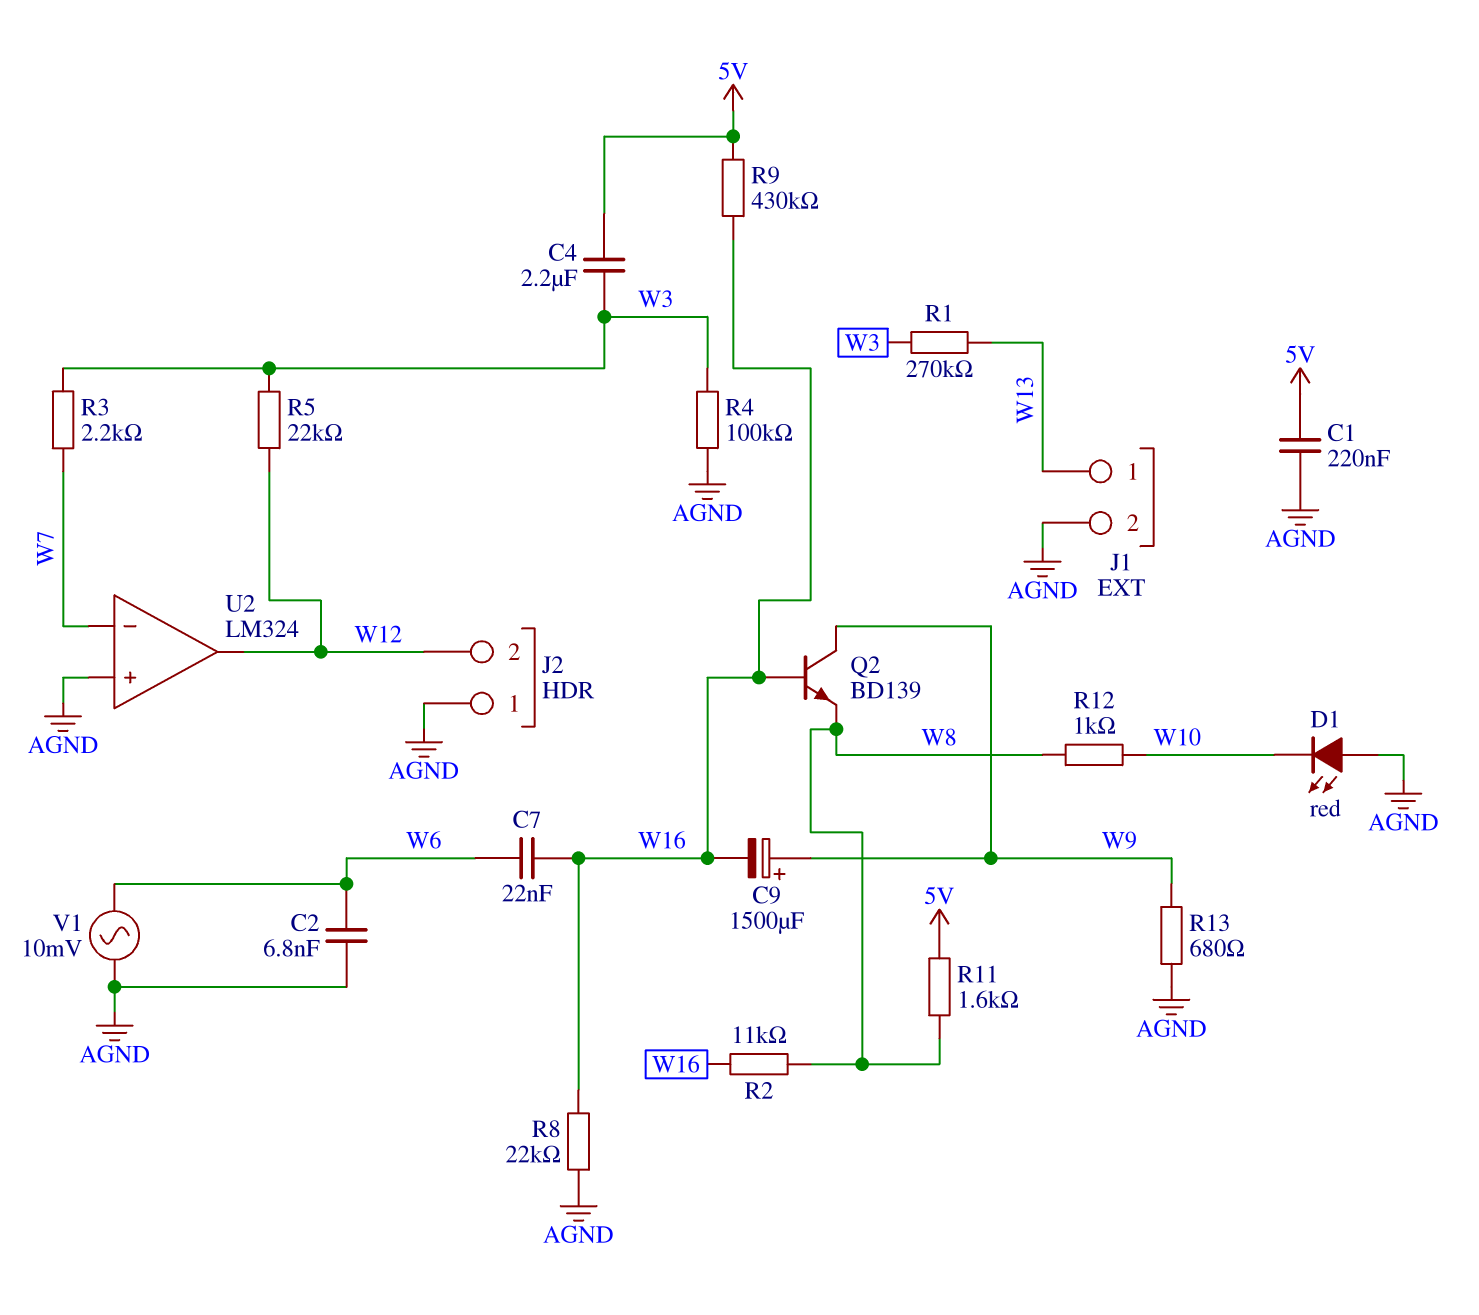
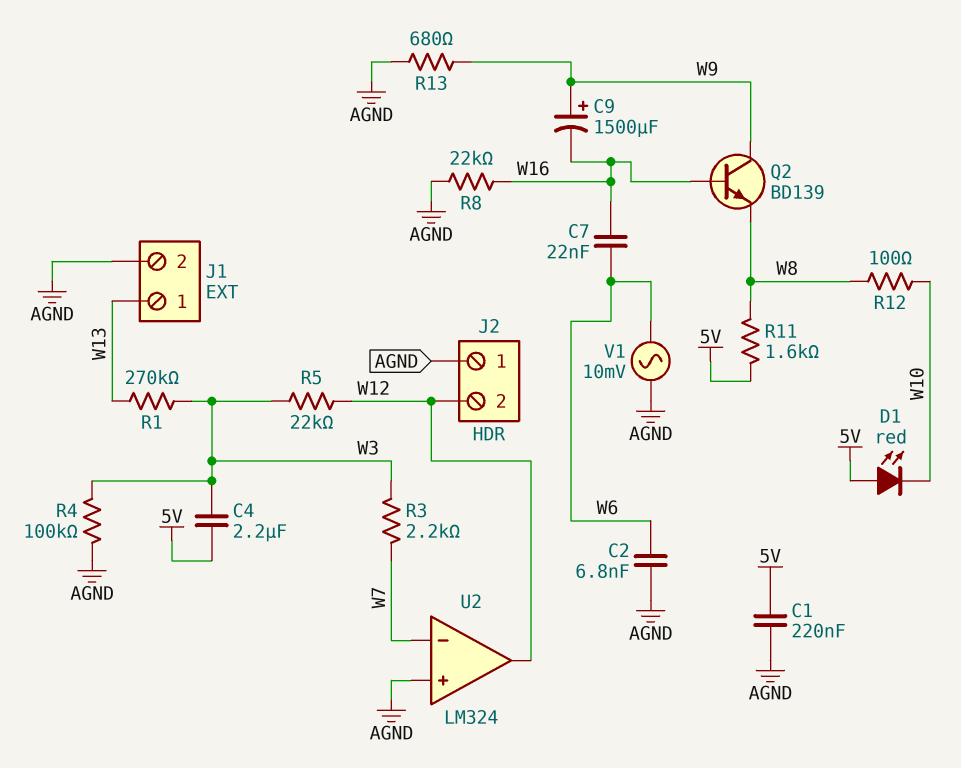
D1: LED red (A AGND, K W10) -> LED red (A 5V, K W10)
R2: 11k (W8, W16) -> none
R9: 430k (5V, W16) -> none
R12: 1k (W8, W10) -> 100 (W8, W10)

